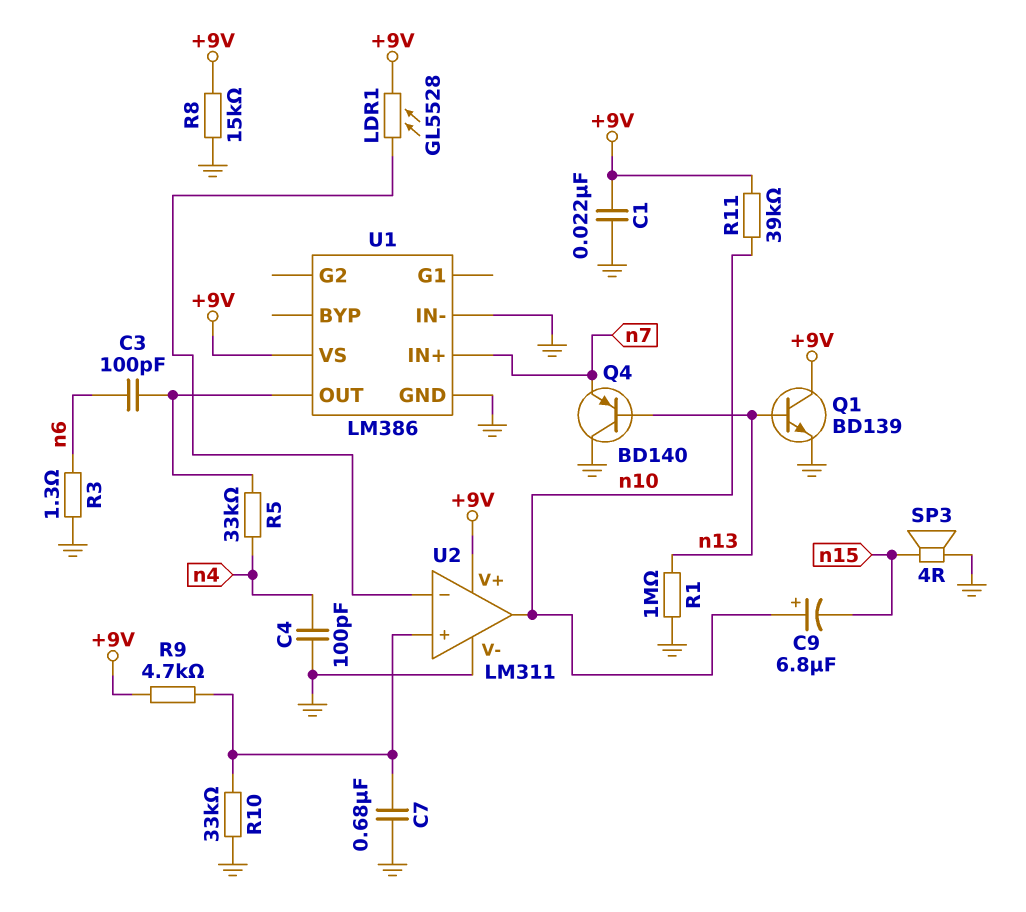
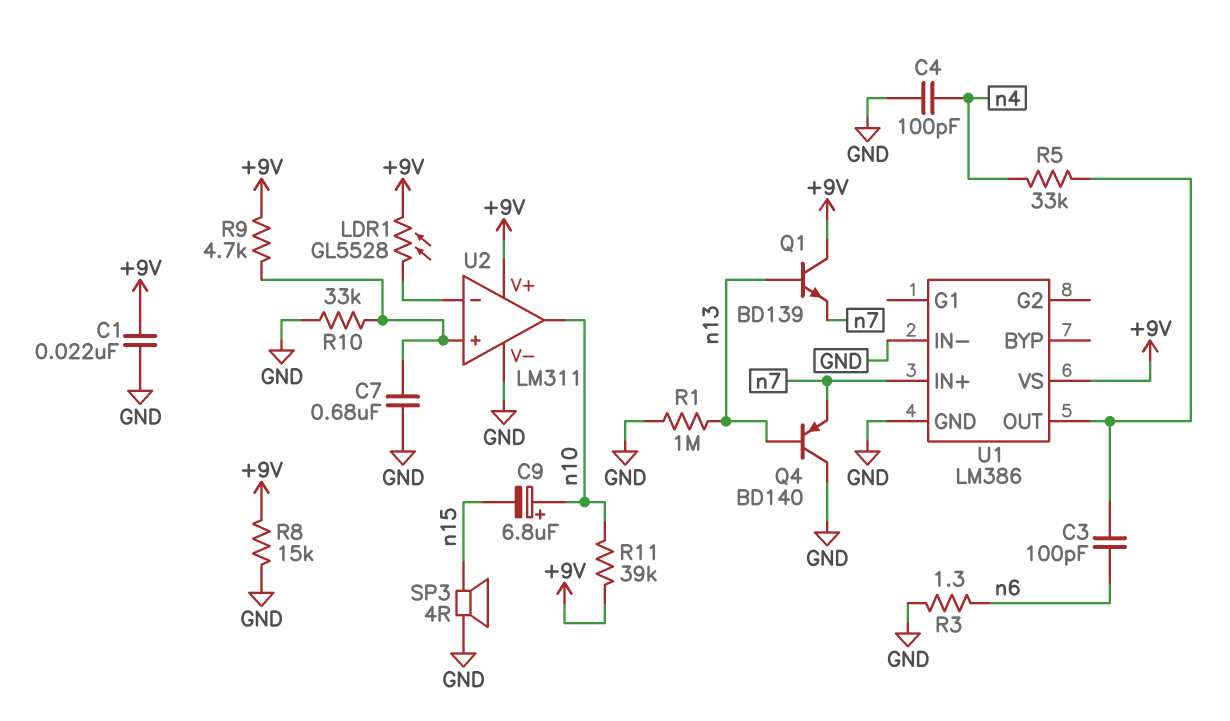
Q1: NPN BD139 (B n13, C +9V, E GND) -> NPN BD139 (B n13, C +9V, E n7)

